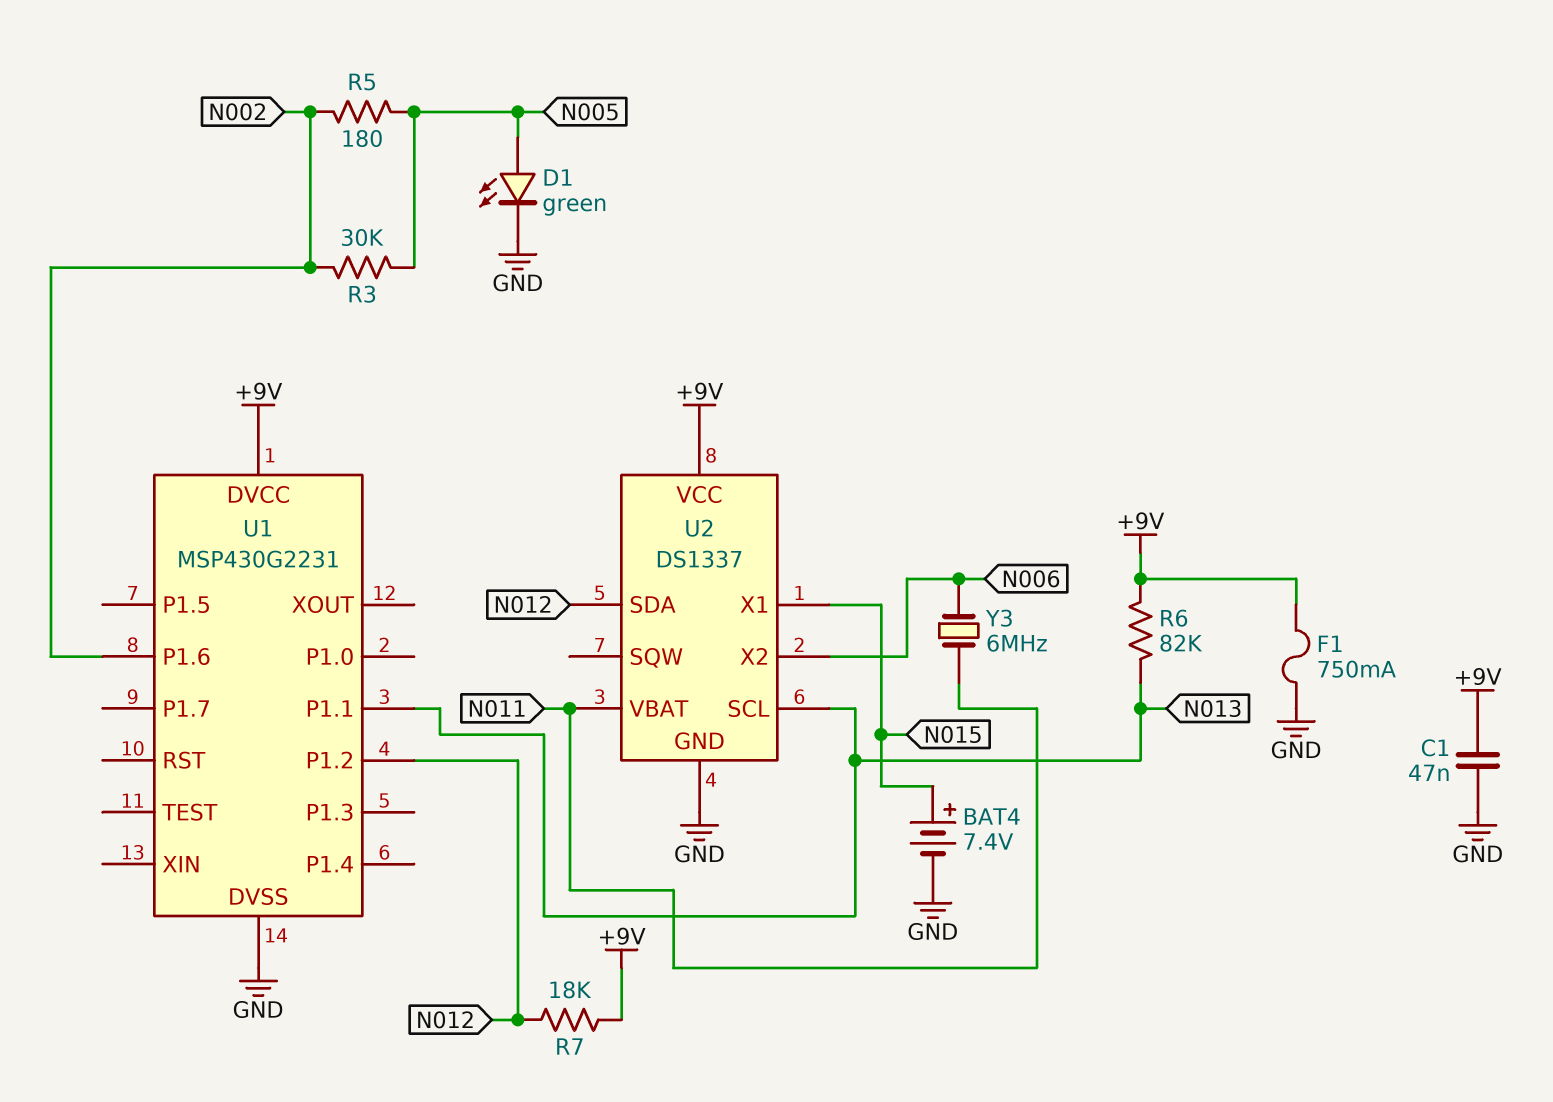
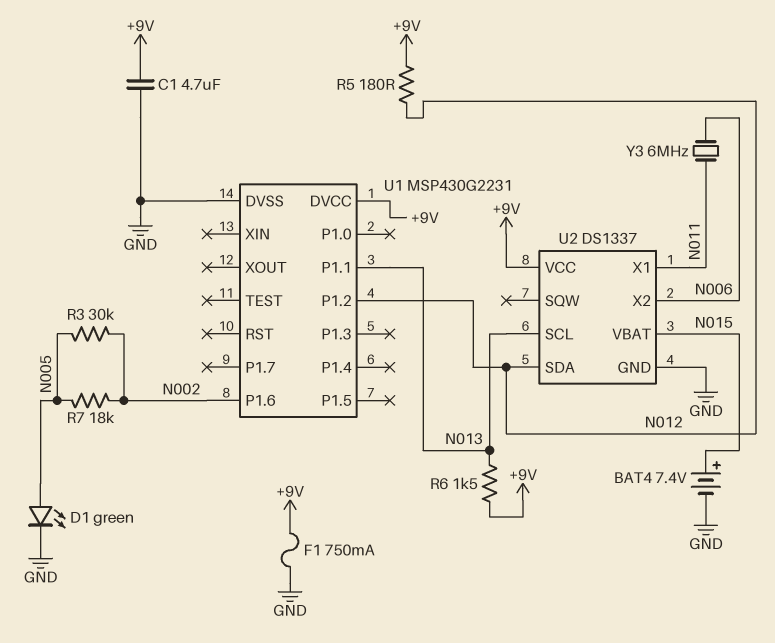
C1: 47nF (+9V, GND) -> 4.7uF (+9V, GND)
R5: 180 (N002, N005) -> 180 (+9V, N012)
R6: 82k (+9V, N013) -> 1.5k (+9V, N013)
R7: 18k (+9V, N012) -> 18k (N002, N005)
U2 pin VBAT: N011 -> N015
U2 pin X1: N015 -> N011

